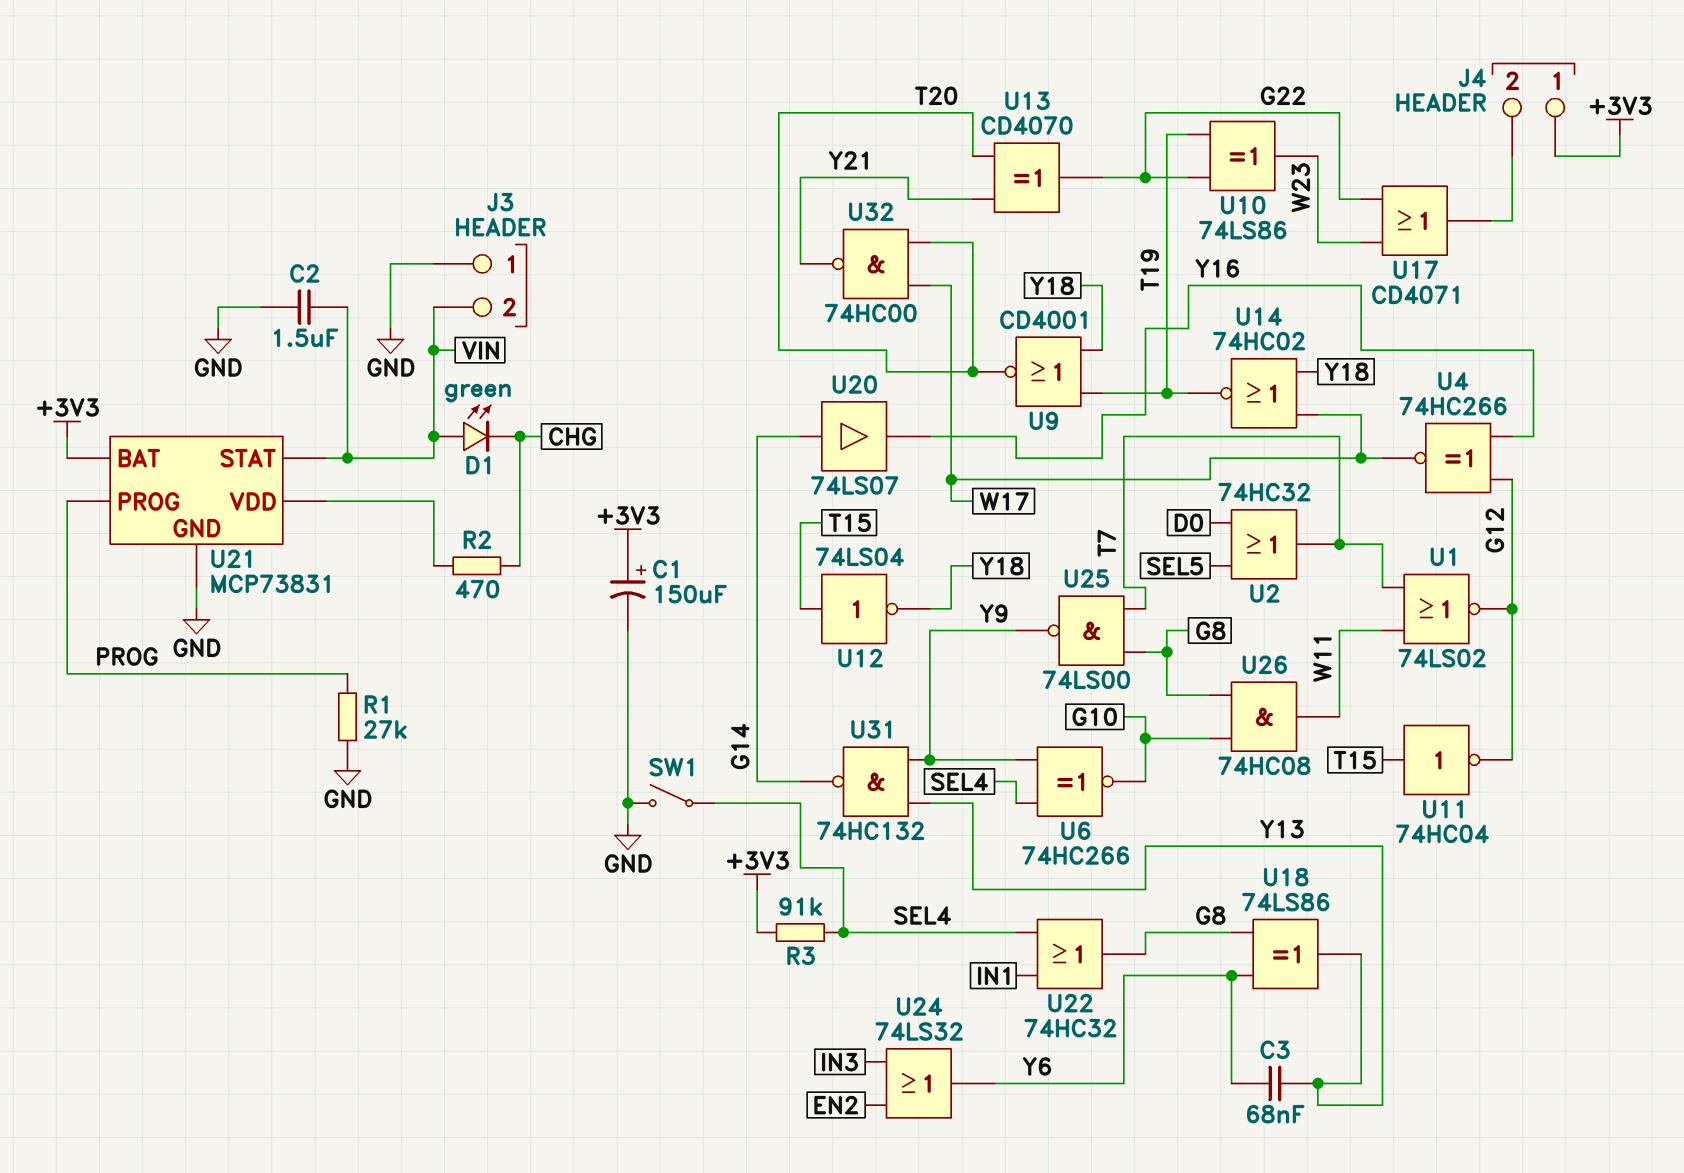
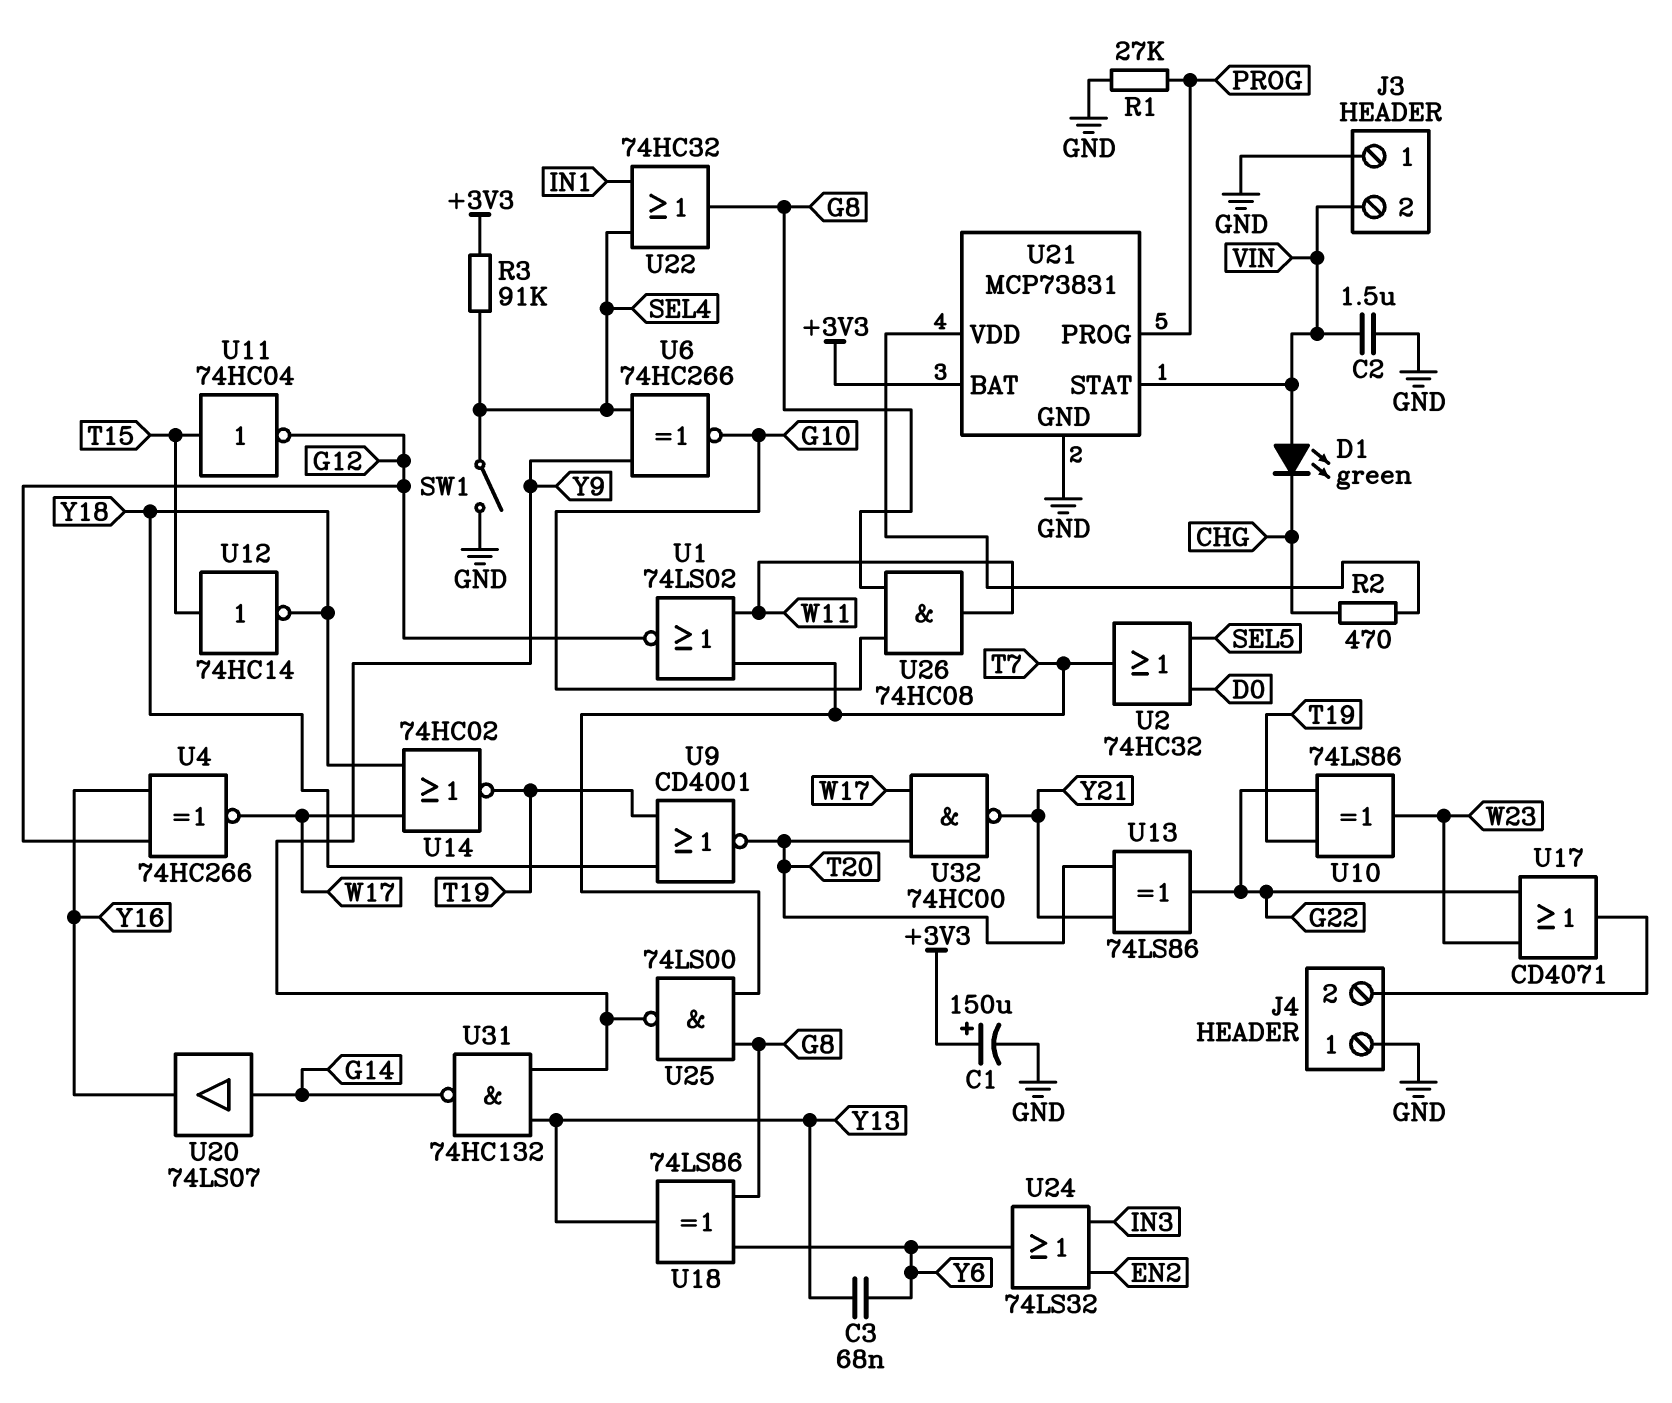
J4 pin 1: +3V3 -> GND
U12: NOT 74LS04 (in T15, out Y18) -> NOT 74HC14 (in T15, out Y18)
U13: XOR CD4070 (in T20, in Y21, out G22) -> XOR 74LS86 (in T20, in Y21, out G22)

